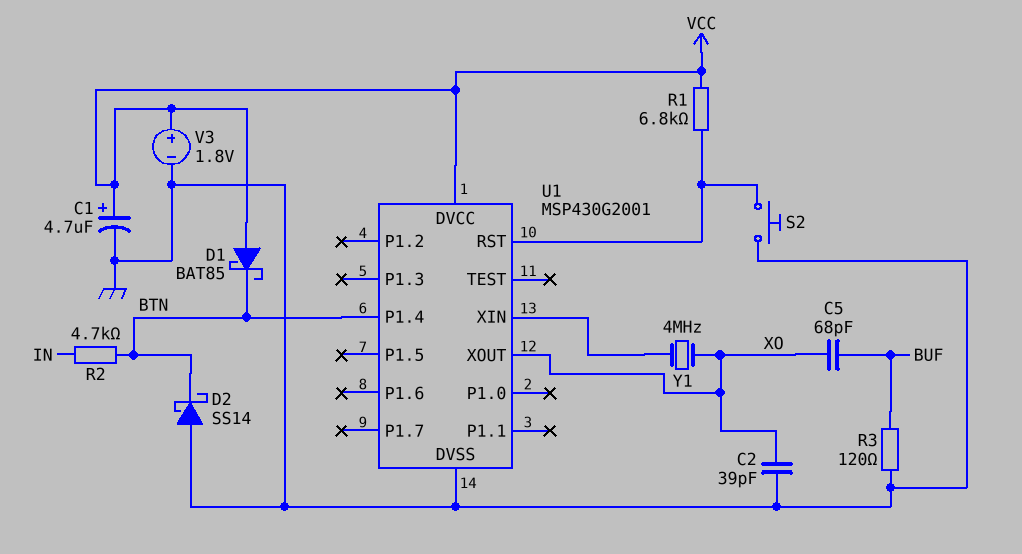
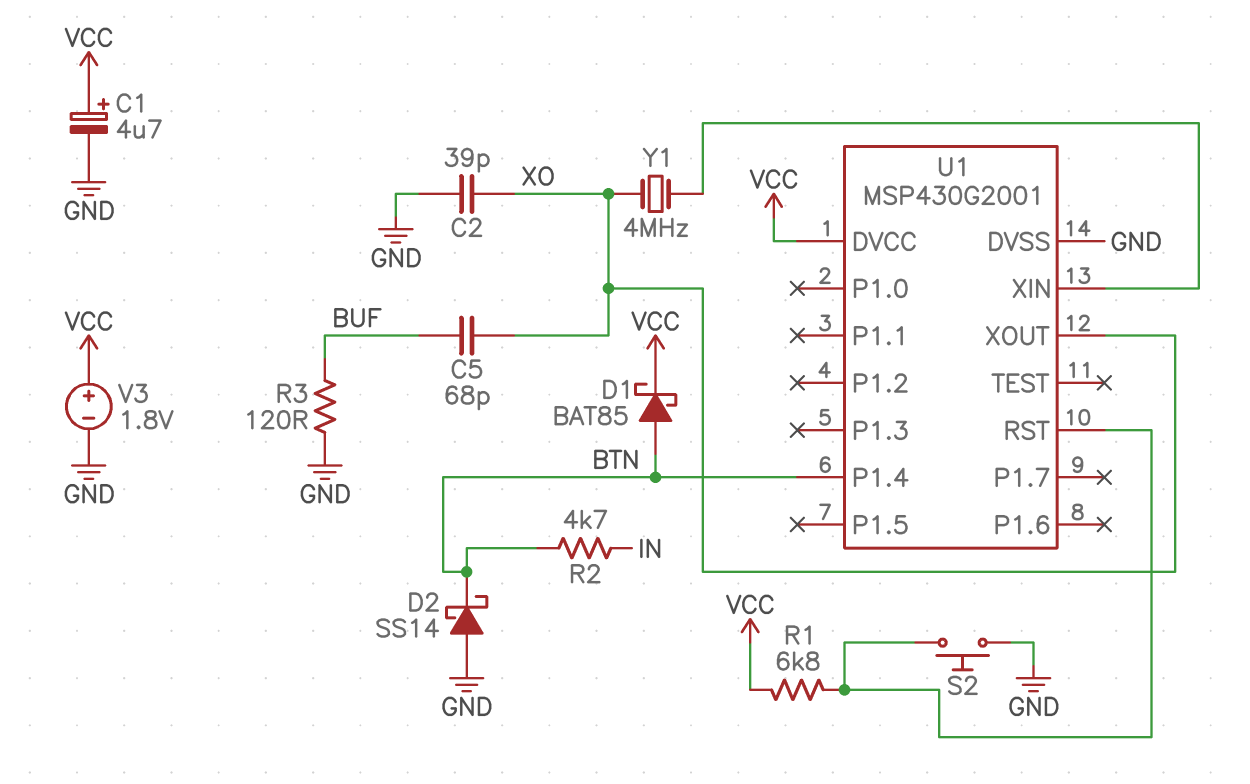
D1: schottky BAT85 (A VCC, K BTN) -> schottky BAT85 (A BTN, K VCC)

